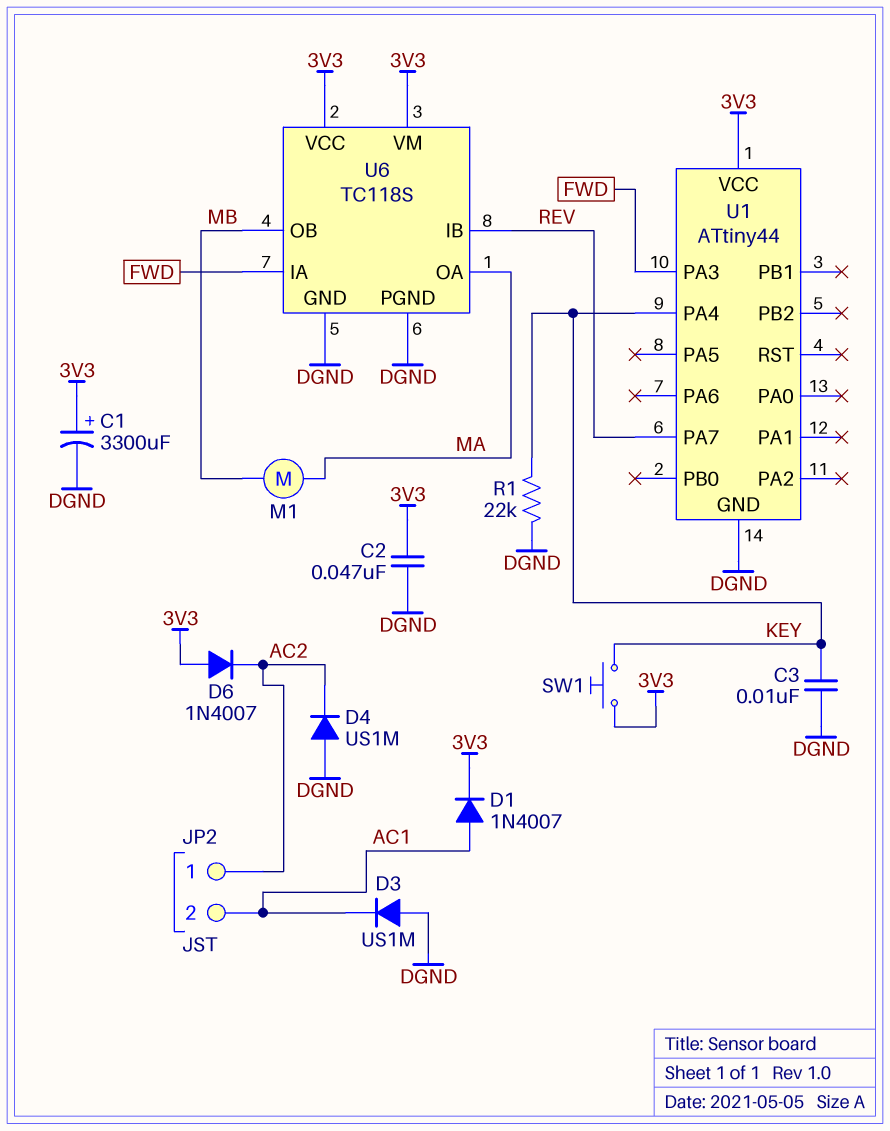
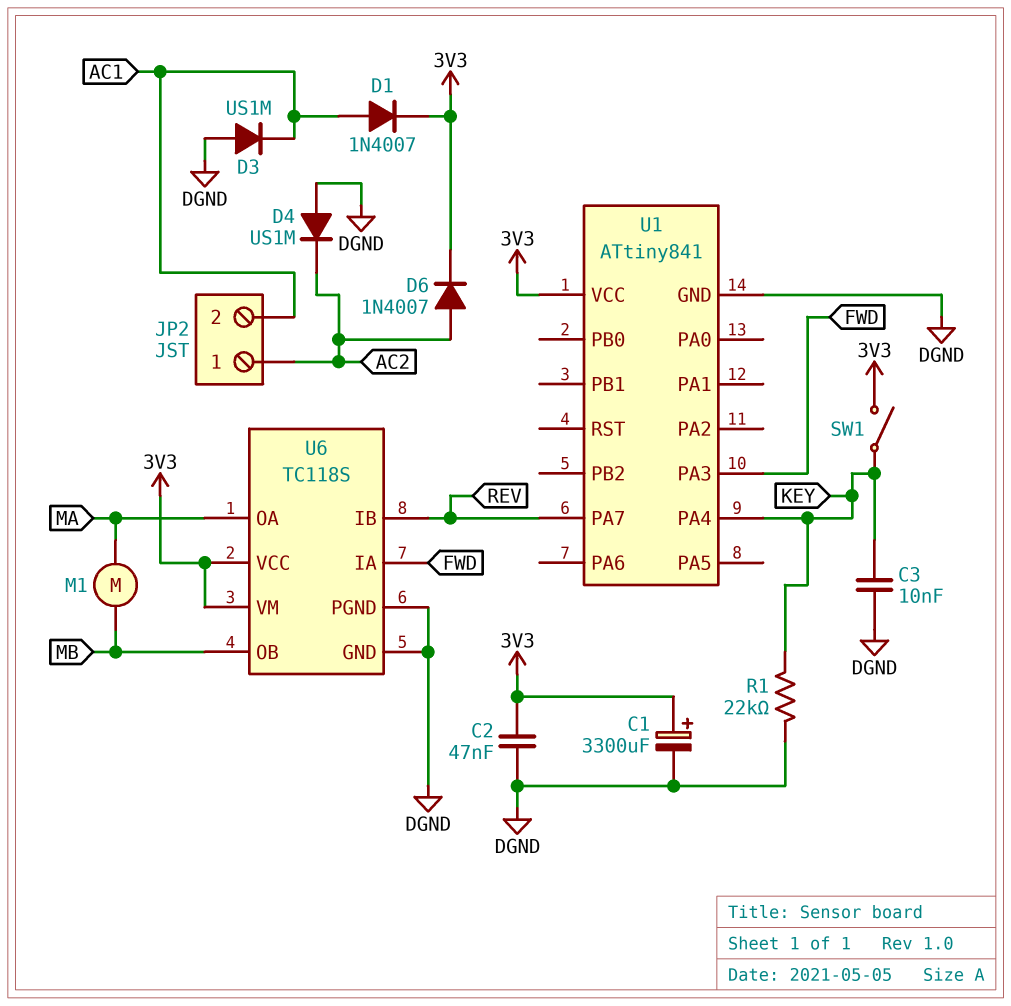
D6: diode 1N4007 (A 3V3, K AC2) -> diode 1N4007 (A AC2, K 3V3)
SW1: button (3V3, KEY) -> switch (3V3, KEY)
U1: ATtiny44 -> ATtiny841

